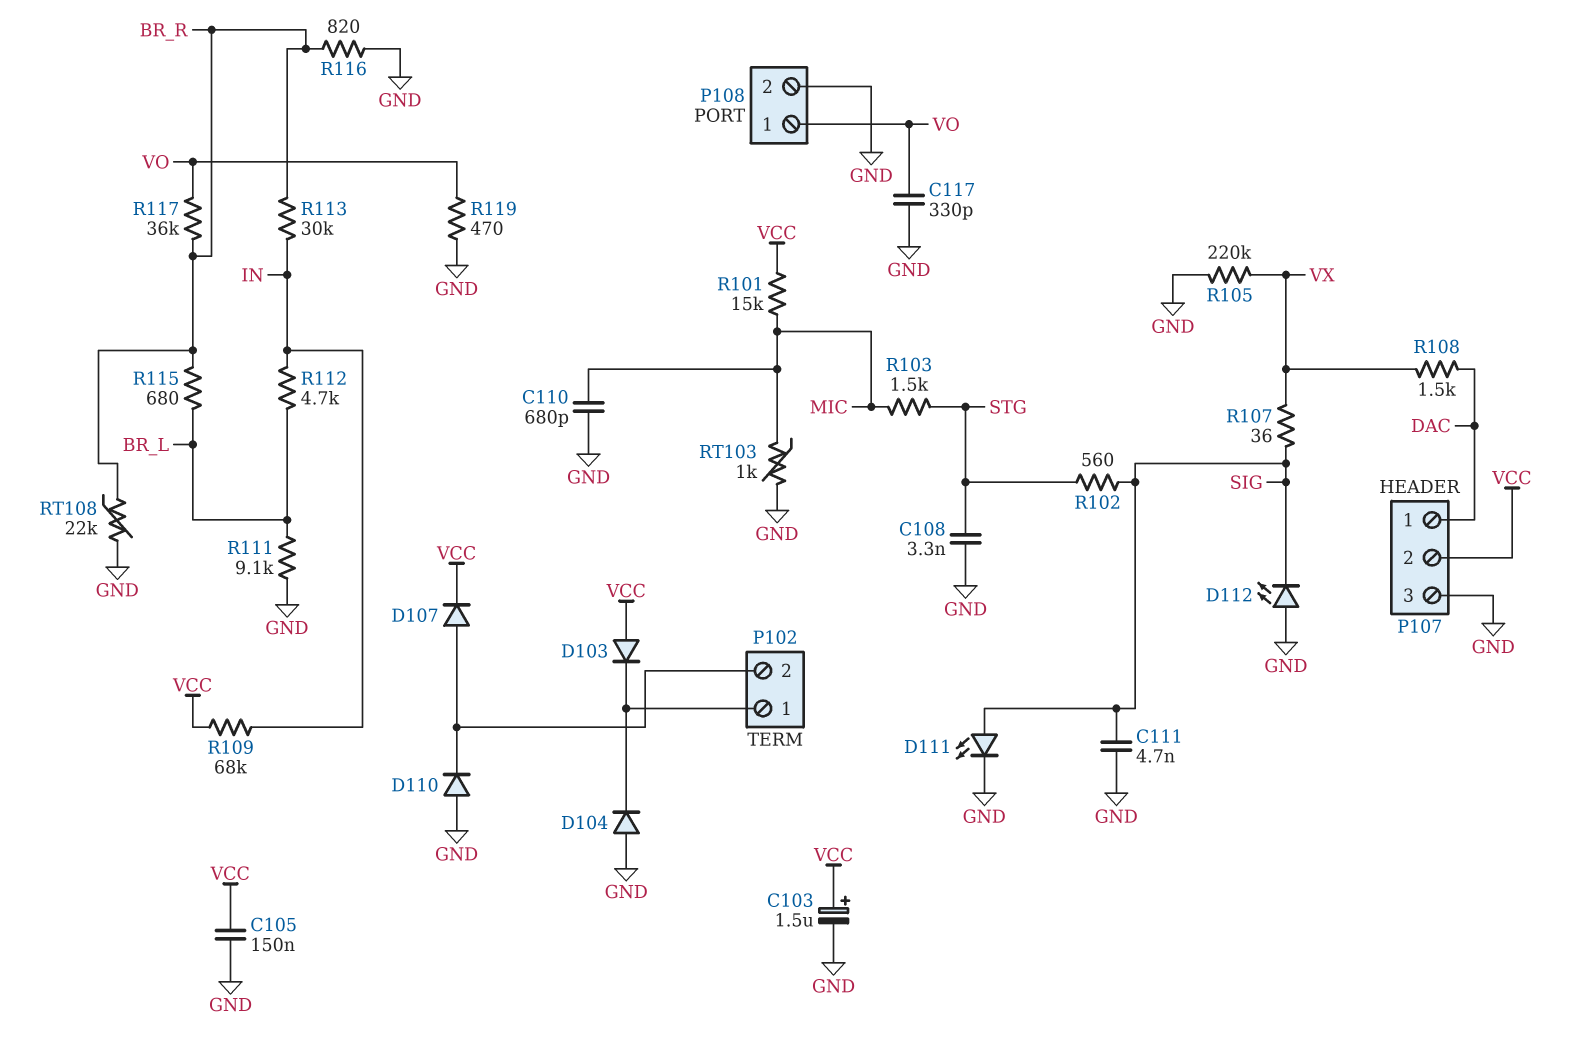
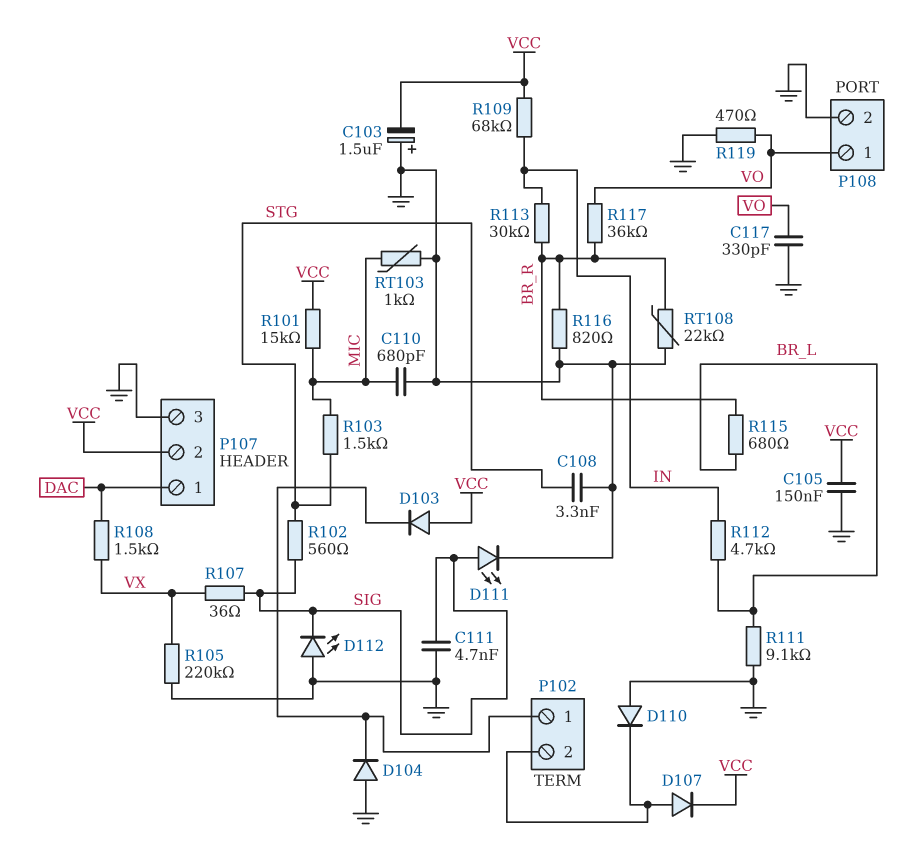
C103: 1.5uF (plus VCC, minus GND) -> 1.5uF (plus GND, minus VCC)

